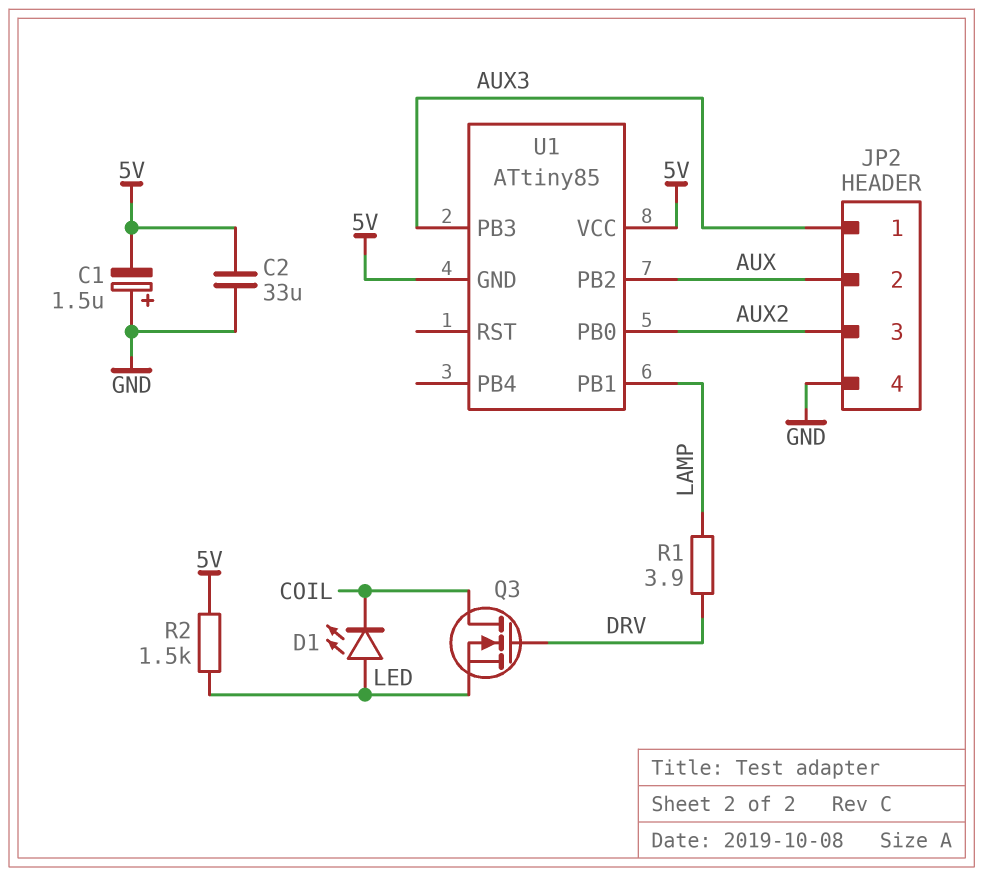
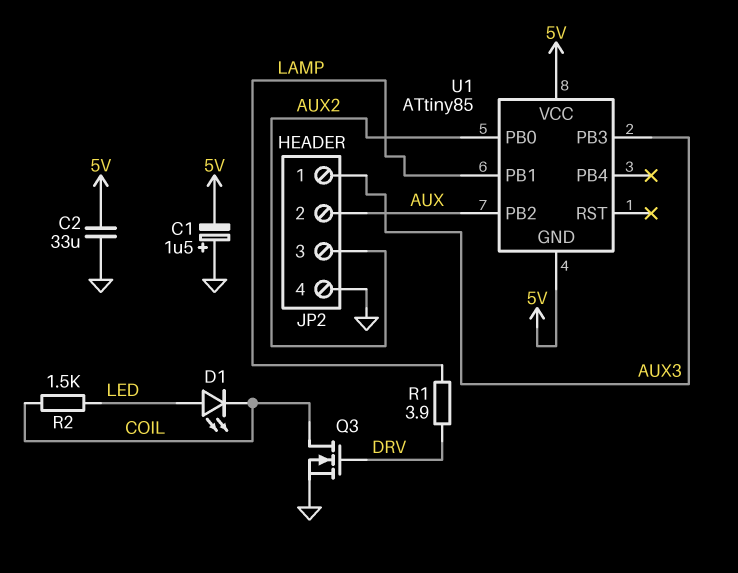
Q3: NMOS (G DRV, D COIL, S LED) -> NMOS (G DRV, D COIL, S GND)
R2: 1.5k (5V, LED) -> 1.5k (COIL, LED)

